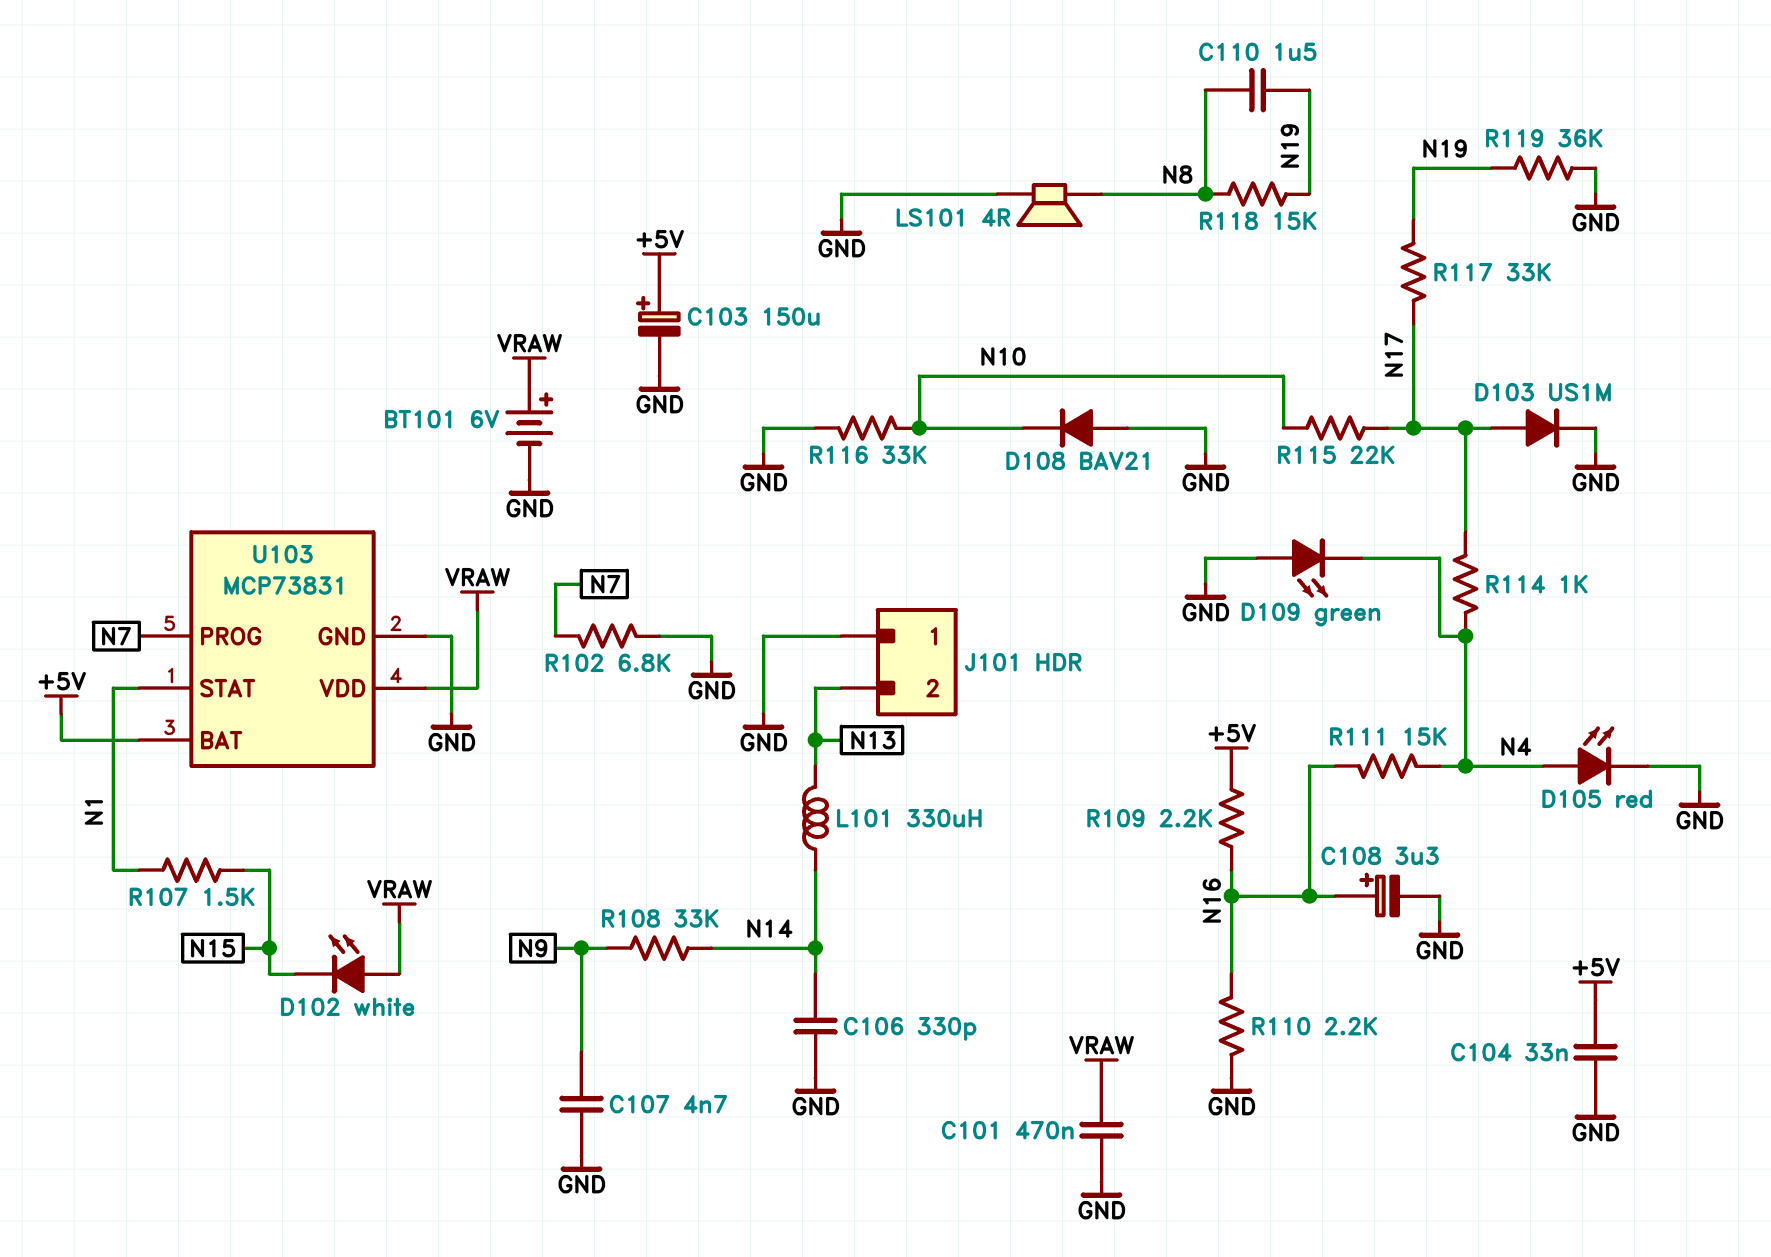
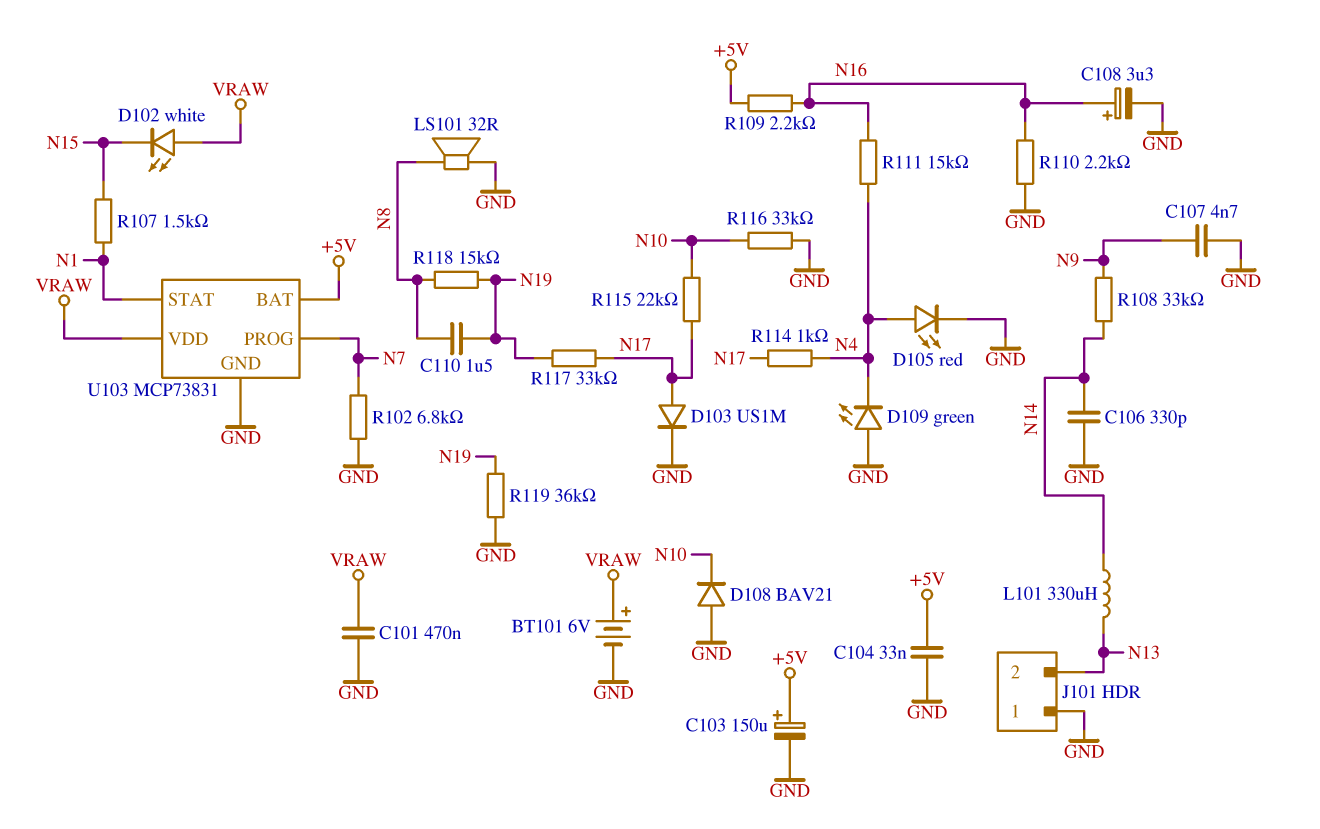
LS101: speaker 4R (GND, N8) -> speaker 32R (GND, N8)

